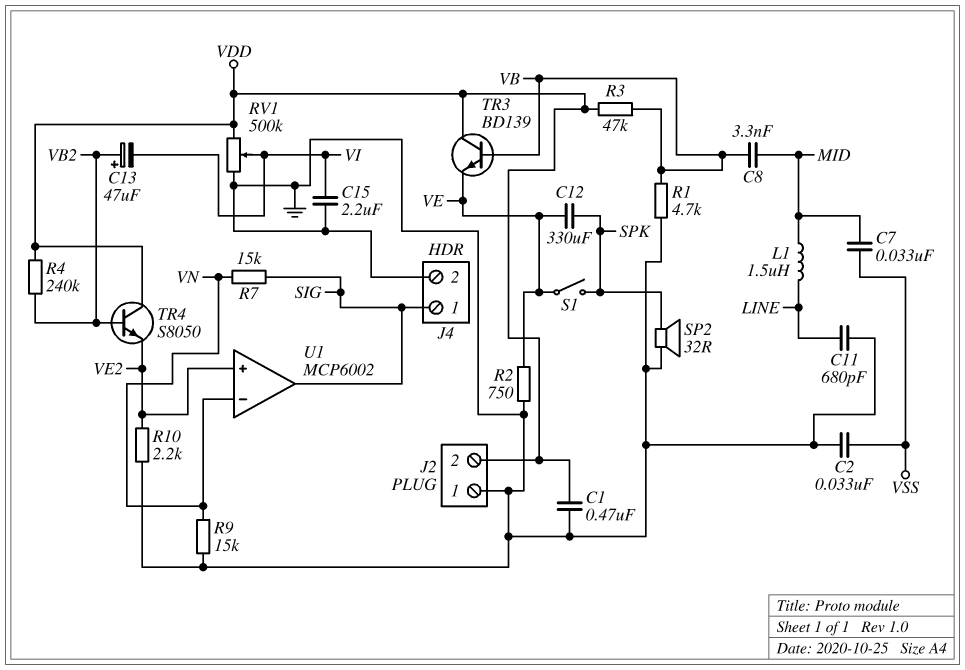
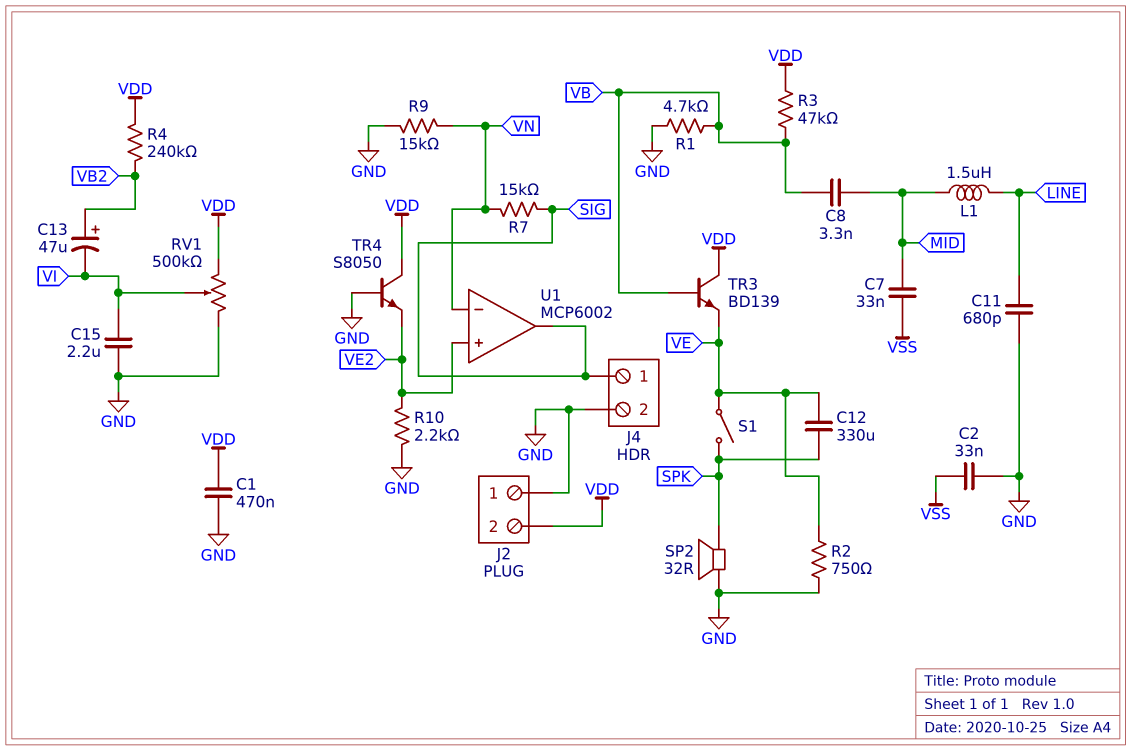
TR4: NPN S8050 (B VB2, C VDD, E VE2) -> NPN S8050 (B GND, C VDD, E VE2)

